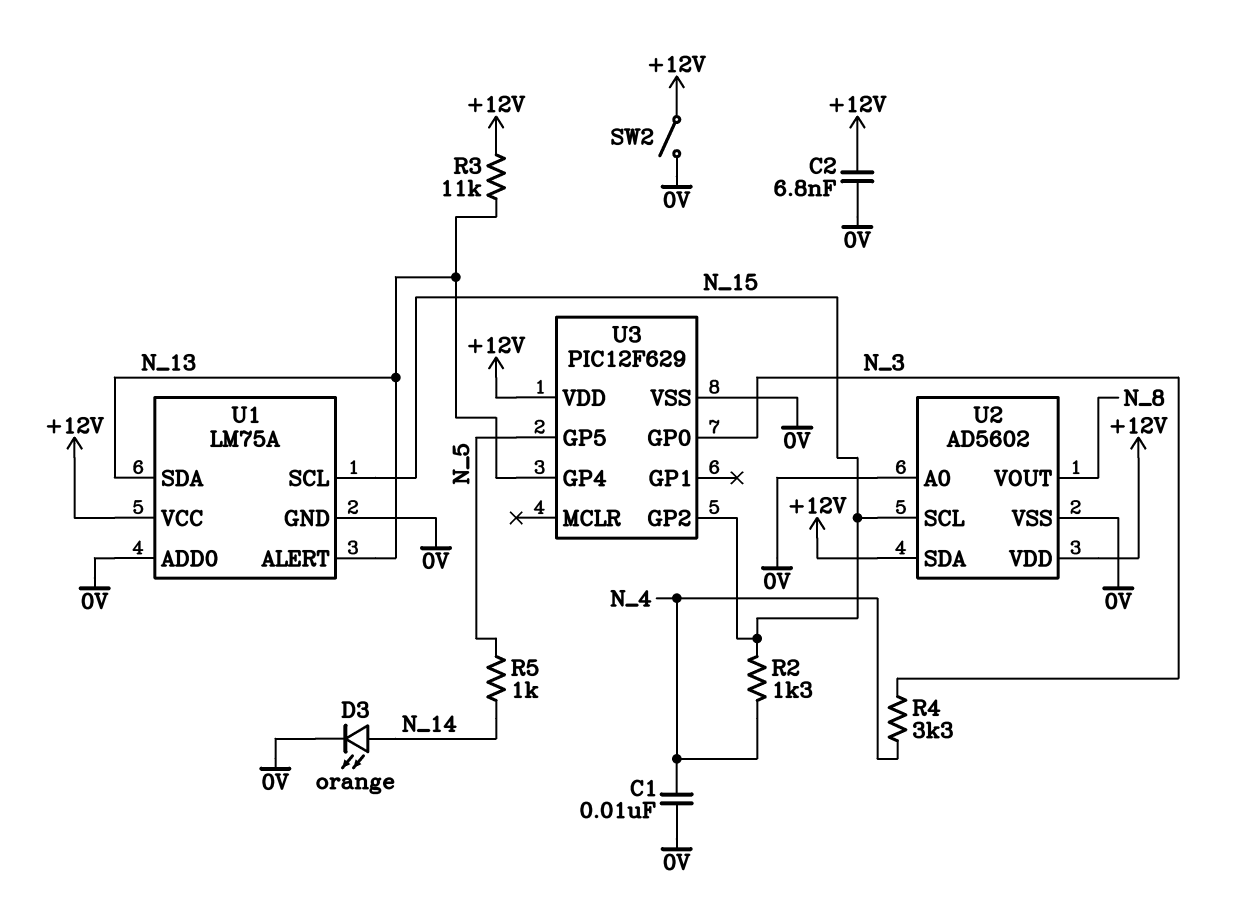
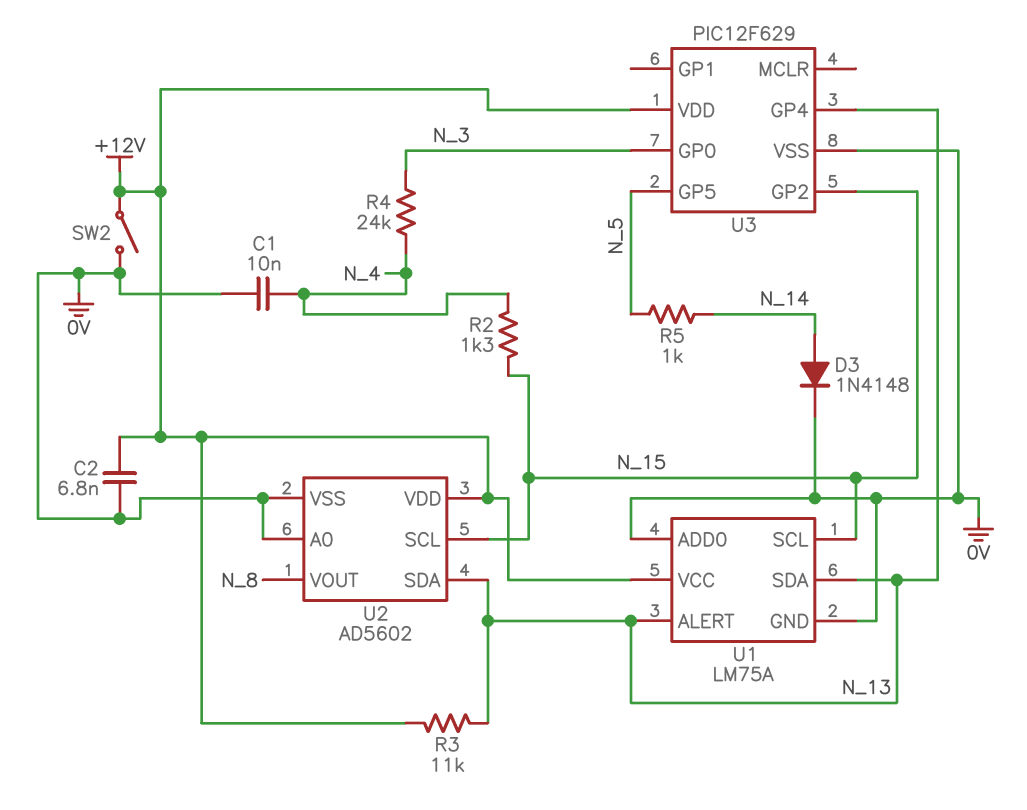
D3: LED orange (A N_14, K 0V) -> diode 1N4148 (A N_14, K 0V)
R4: 3.3k (N_3, N_4) -> 24k (N_3, N_4)
U2 pin SDA: +12V -> N_13

